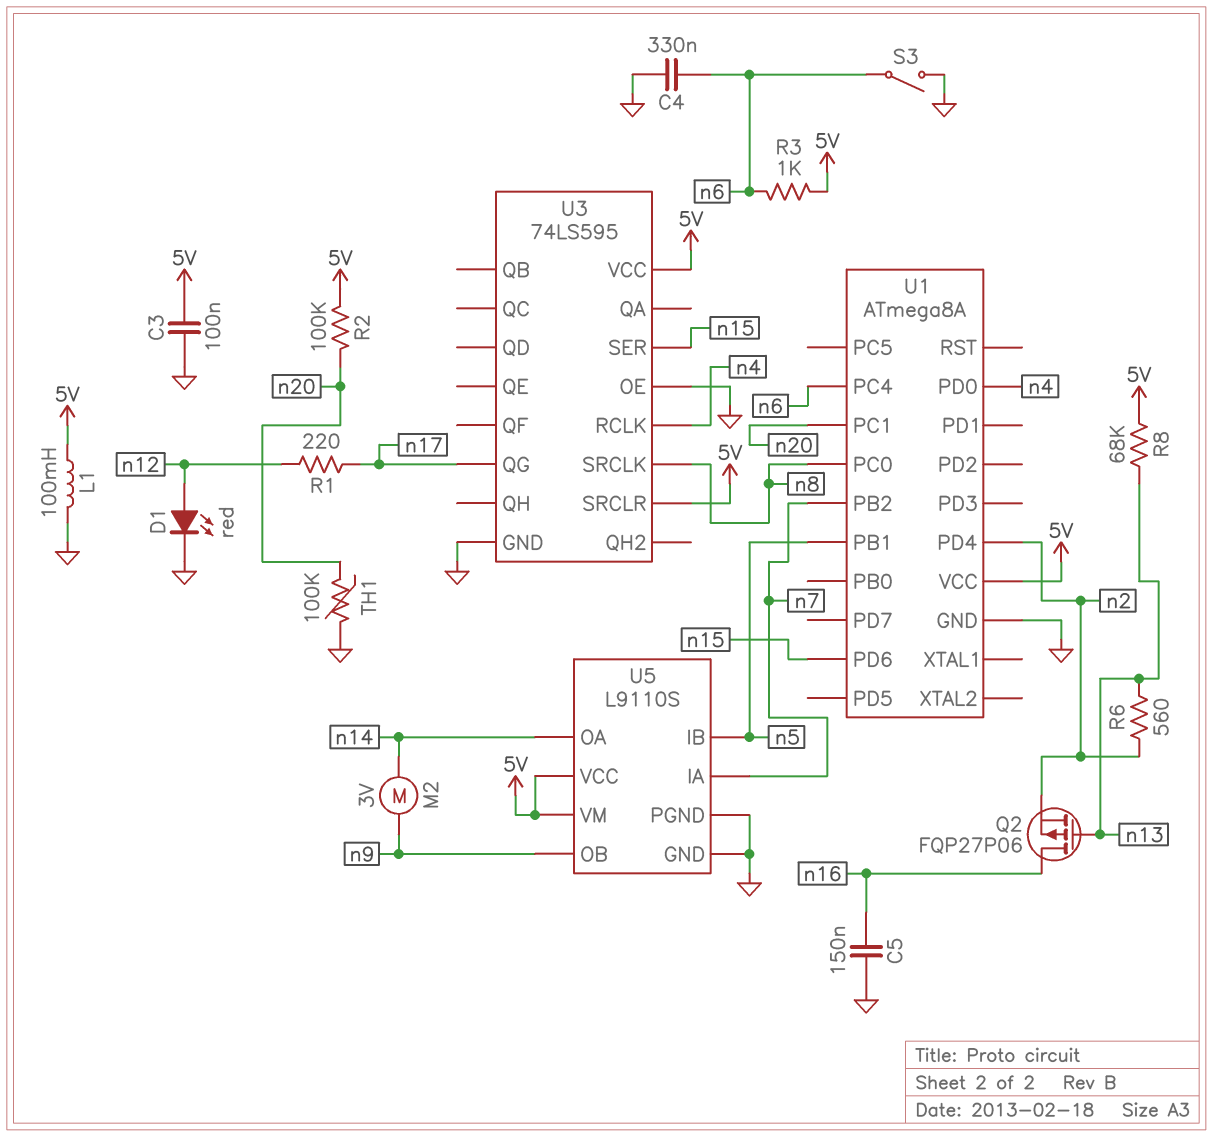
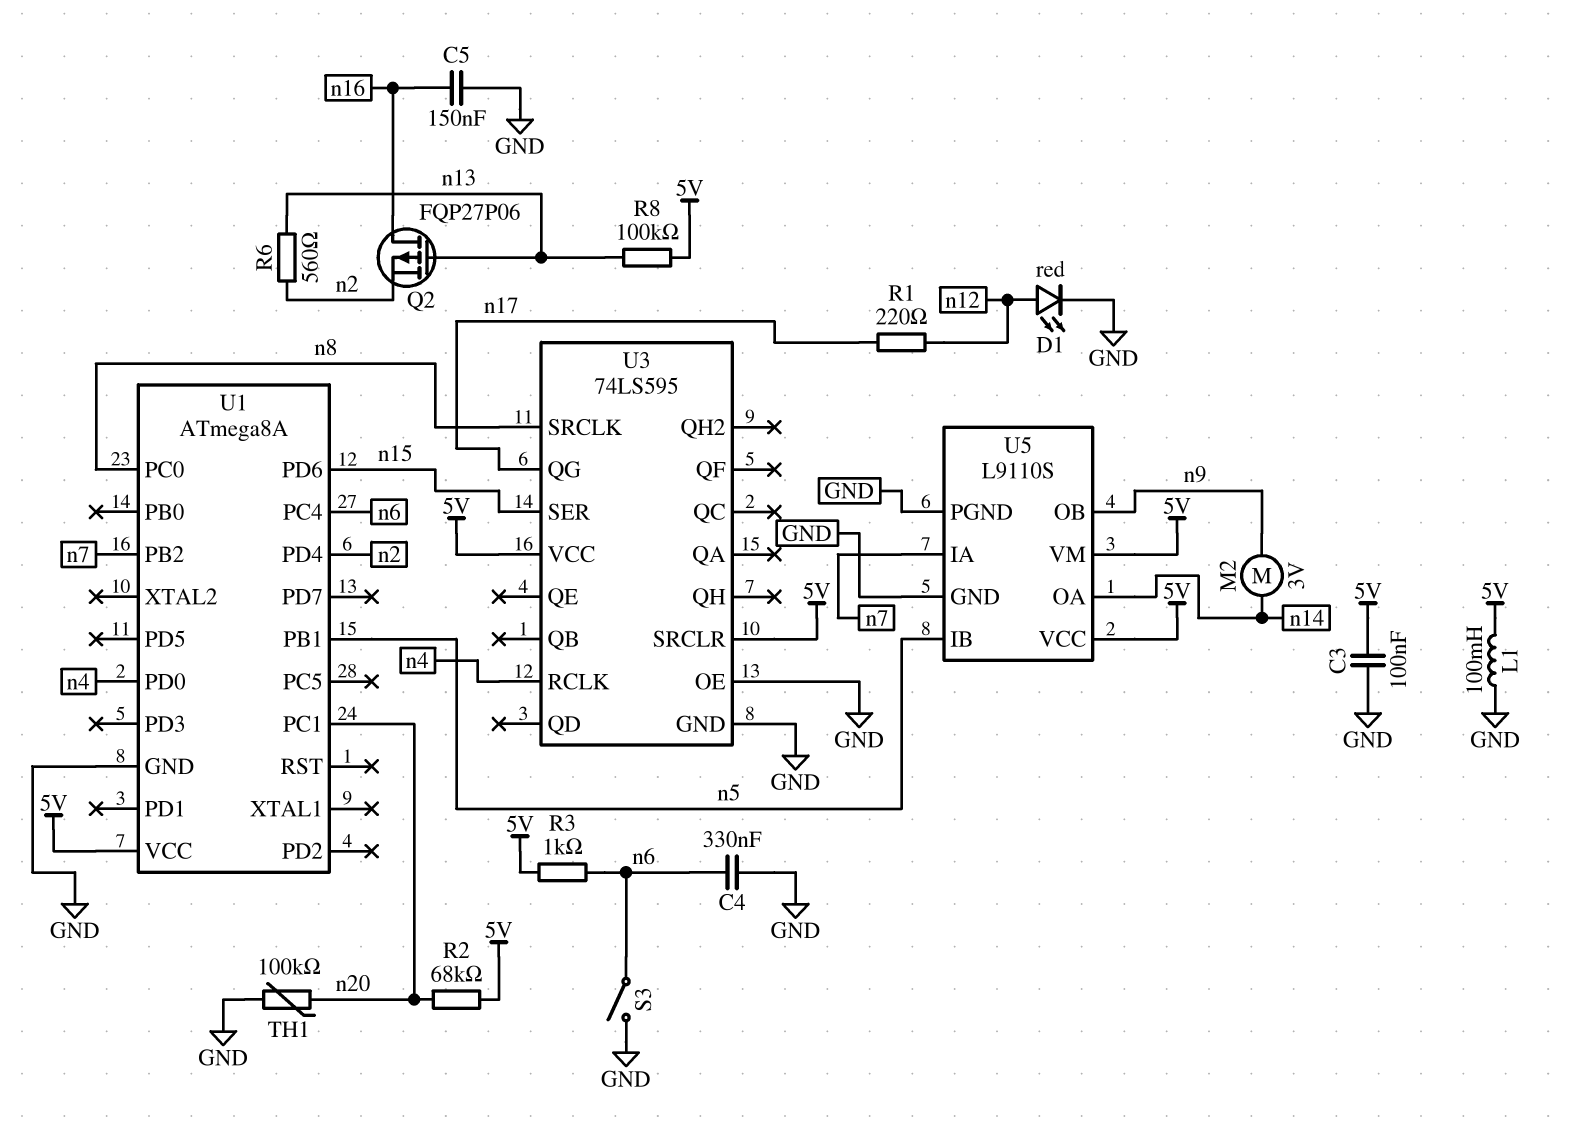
R2: 100k (5V, n20) -> 68k (5V, n20)
R8: 68k (5V, n13) -> 100k (5V, n13)

